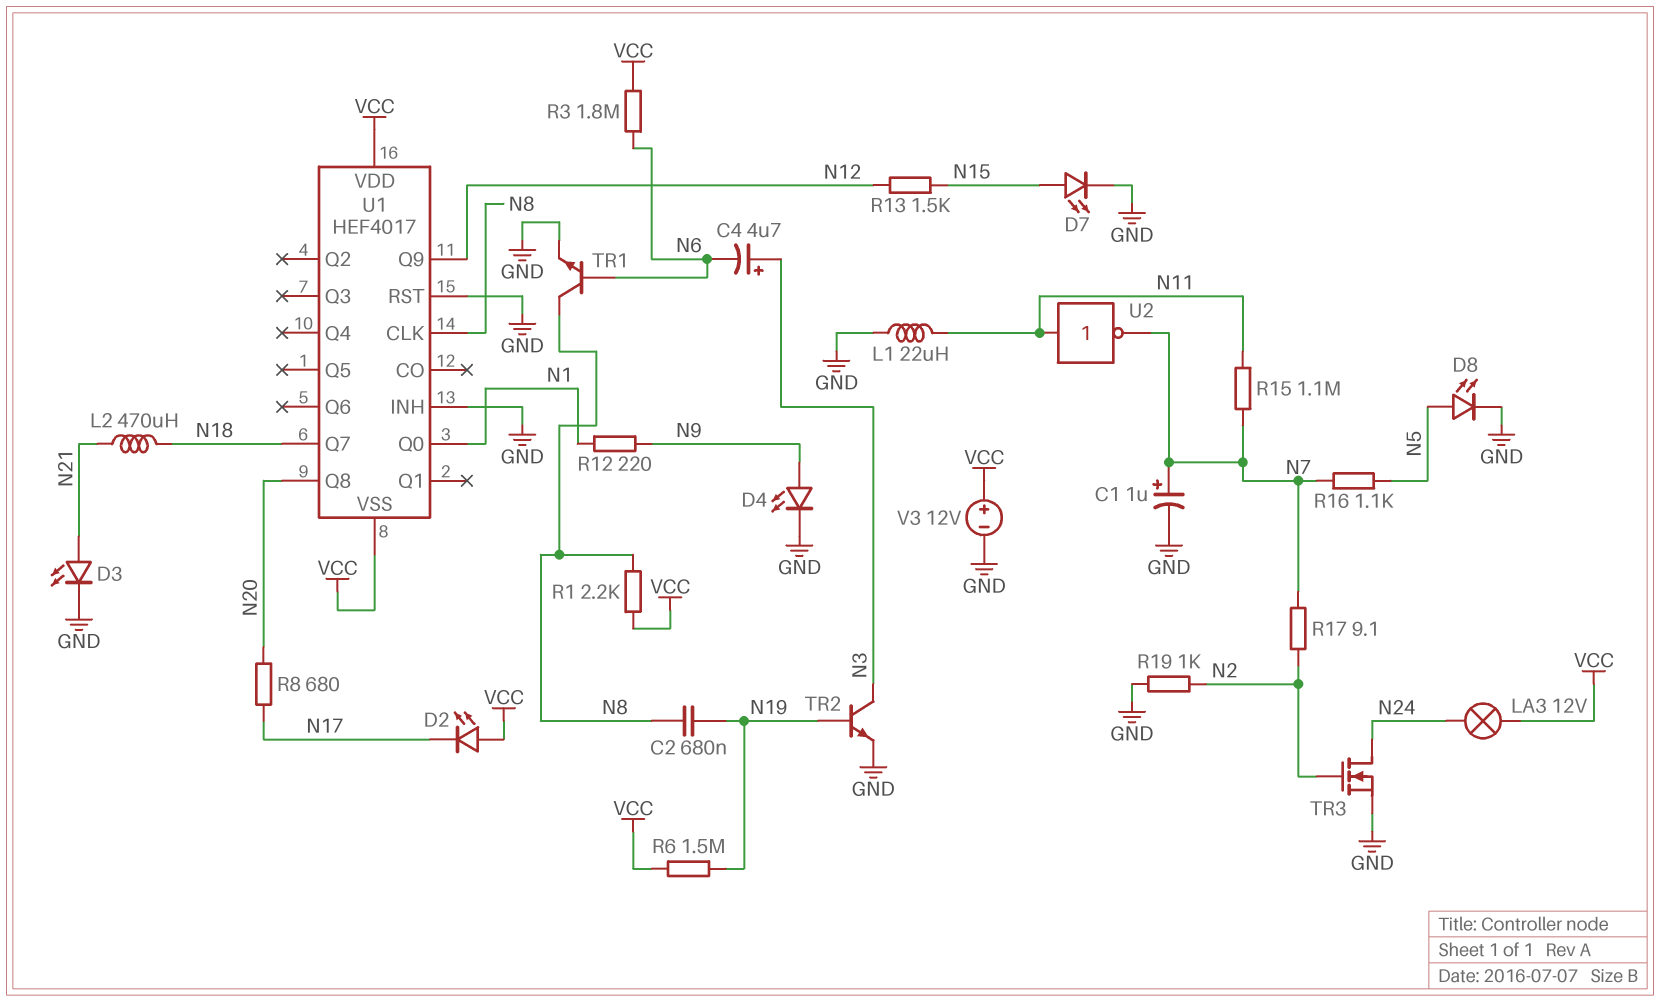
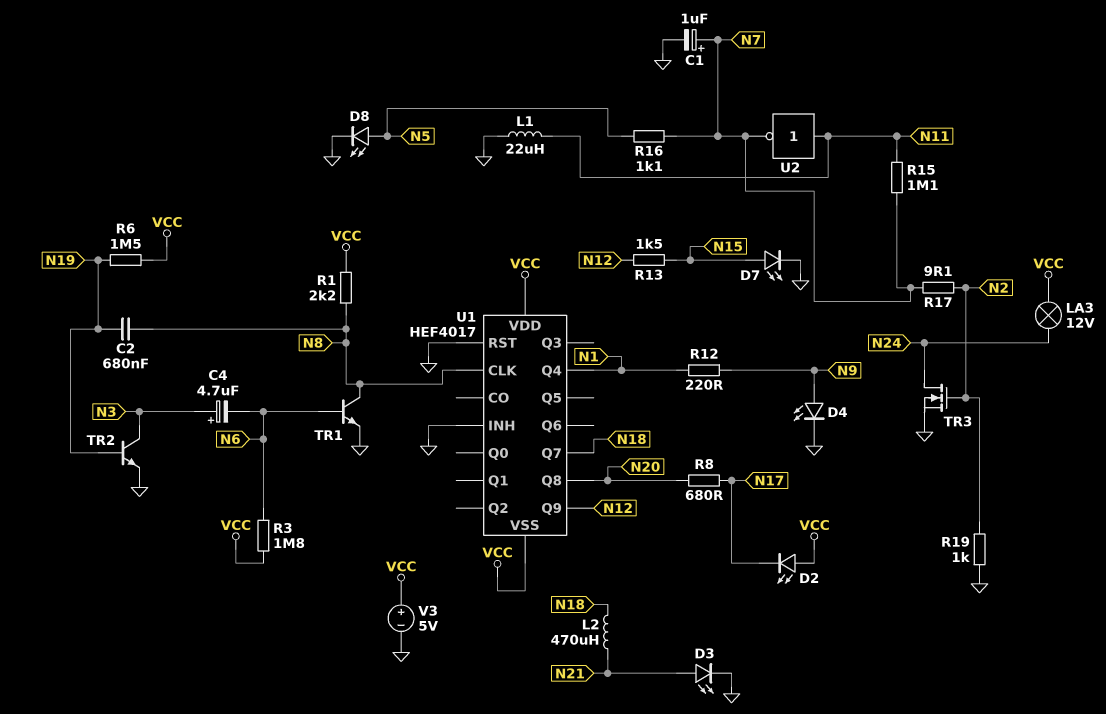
U1 pin Q0: N1 -> none
U1 pin Q4: none -> N1
V3: 12V (plus VCC, minus GND) -> 5V (plus VCC, minus GND)

